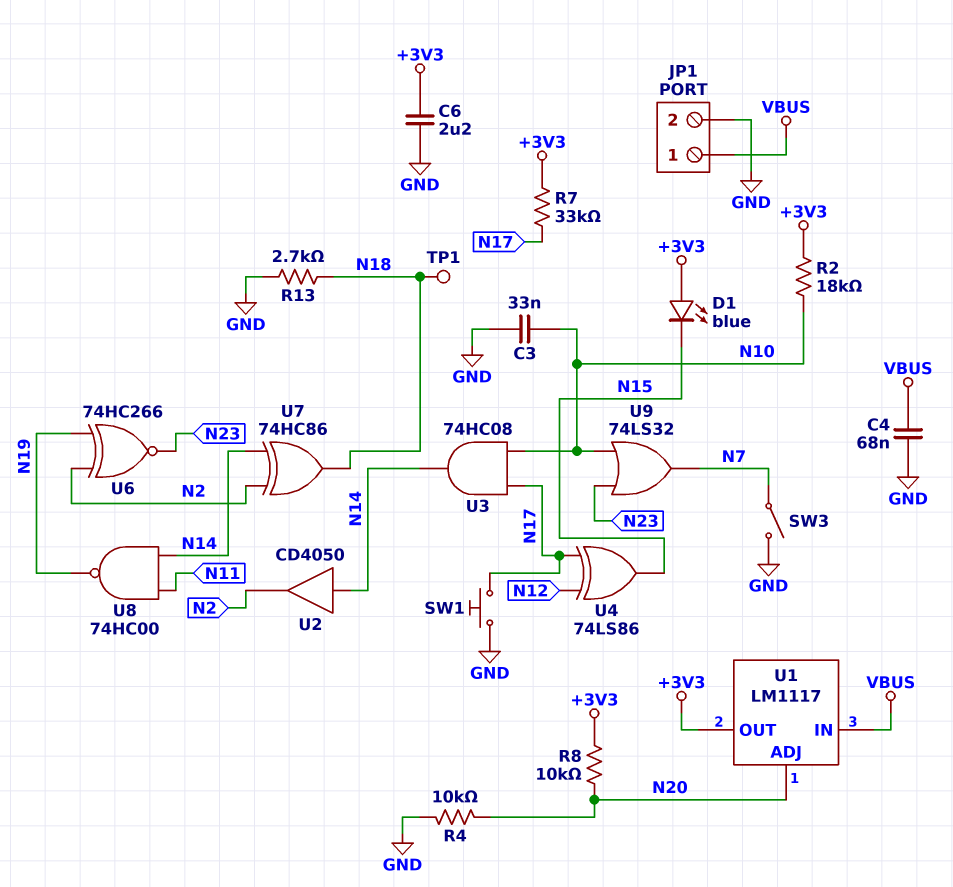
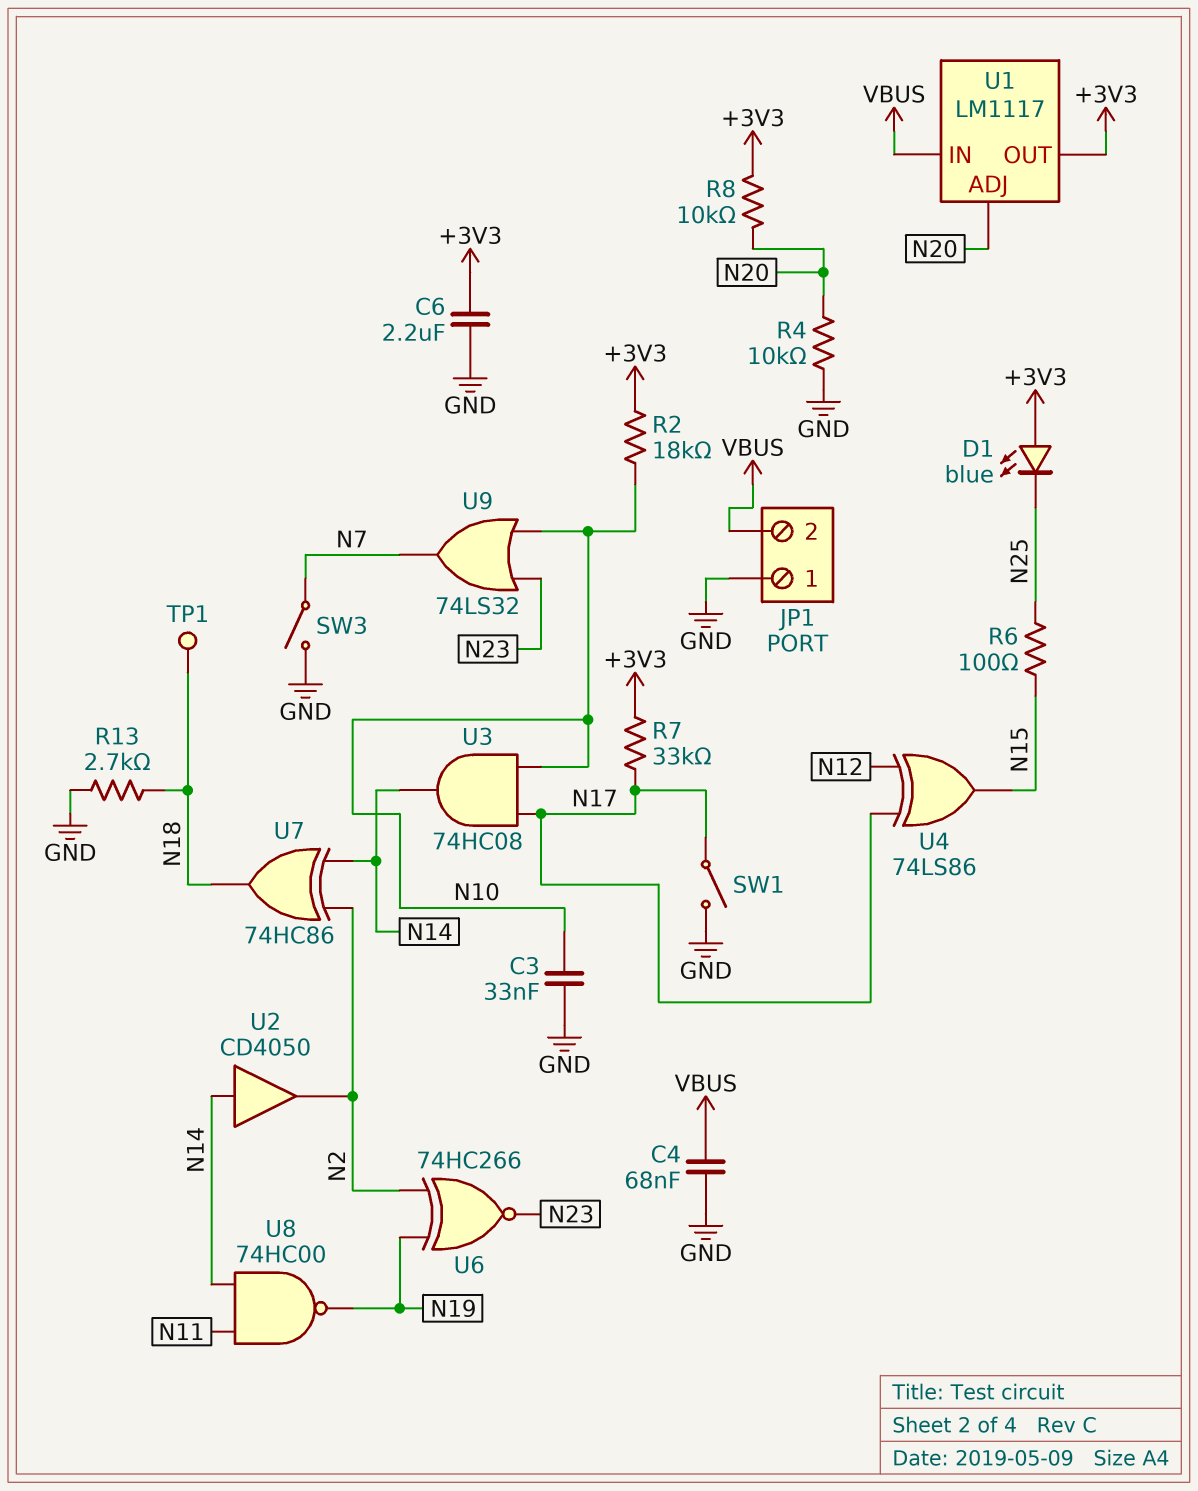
D1: LED blue (A +3V3, K N15) -> LED blue (A +3V3, K N25)
JP1 pin 1: VBUS -> GND
JP1 pin 2: GND -> VBUS
R6: none -> 100 (N15, N25)
SW1: button (GND, N17) -> switch (GND, N17)

